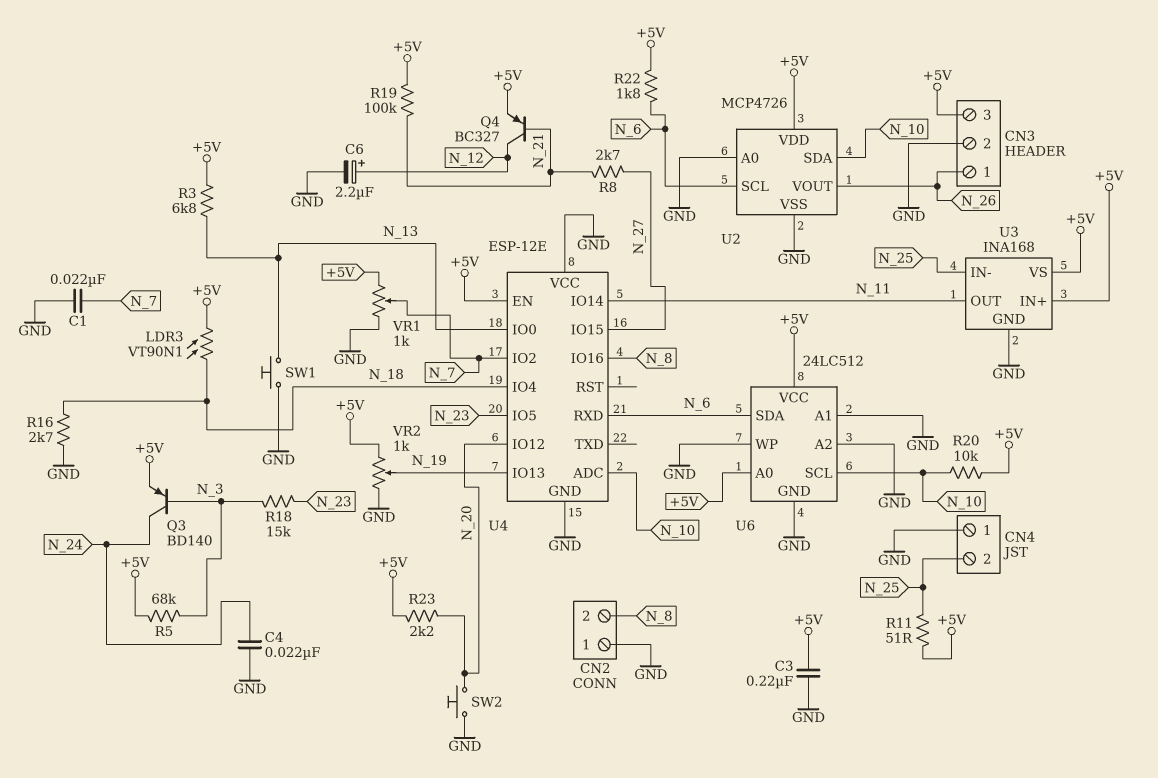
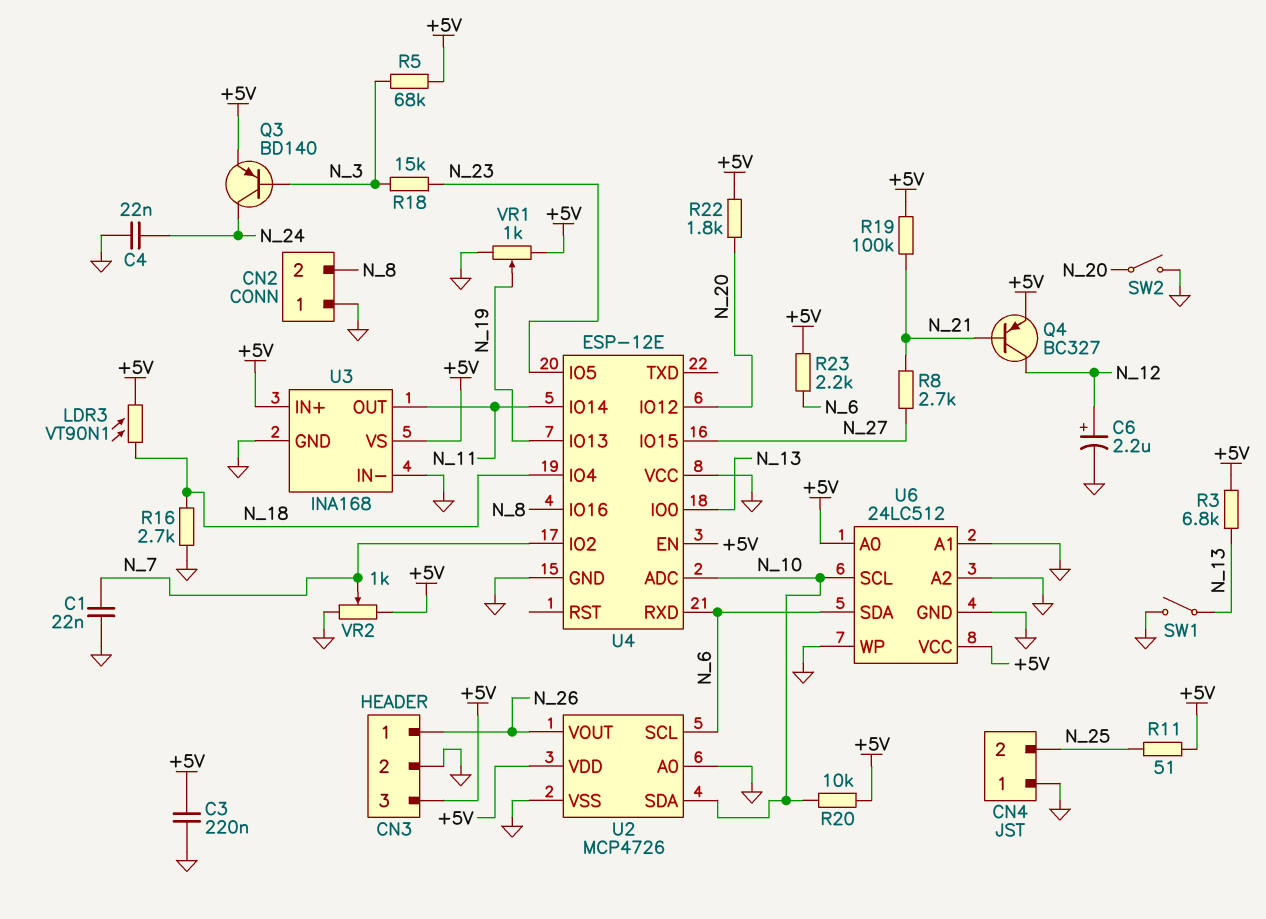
R22: 1.8k (+5V, N_6) -> 1.8k (+5V, N_20)
R23: 2.2k (+5V, N_20) -> 2.2k (+5V, N_6)
SW1: button (GND, N_13) -> switch (GND, N_13)
SW2: button (GND, N_20) -> switch (GND, N_20)
U3 pin IN-: N_25 -> GND
VR1: 1k (+5V, GND, wiper N_7) -> 1k (+5V, GND, wiper N_19)
VR2: 1k (+5V, GND, wiper N_19) -> 1k (+5V, GND, wiper N_7)

